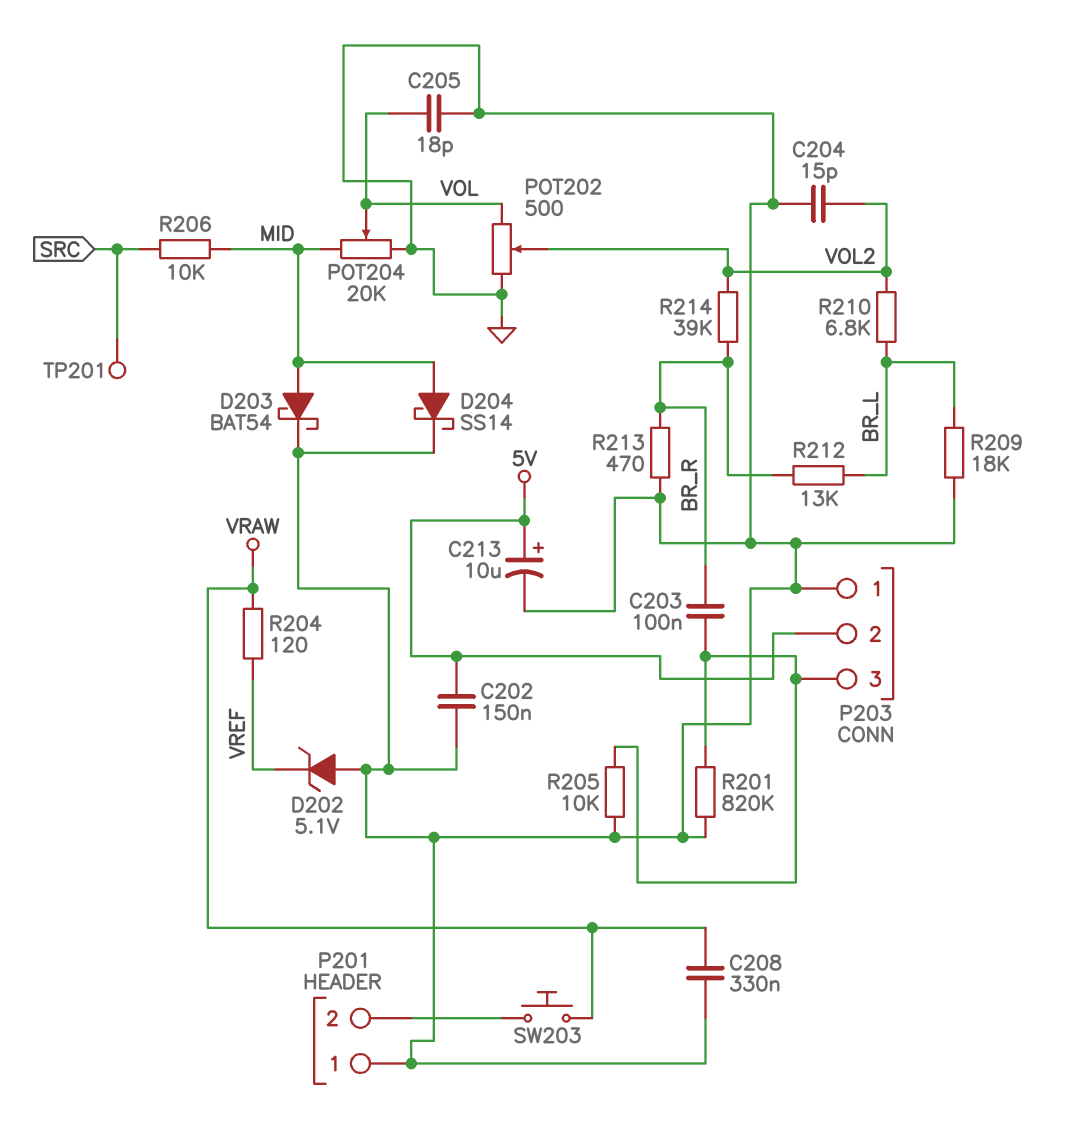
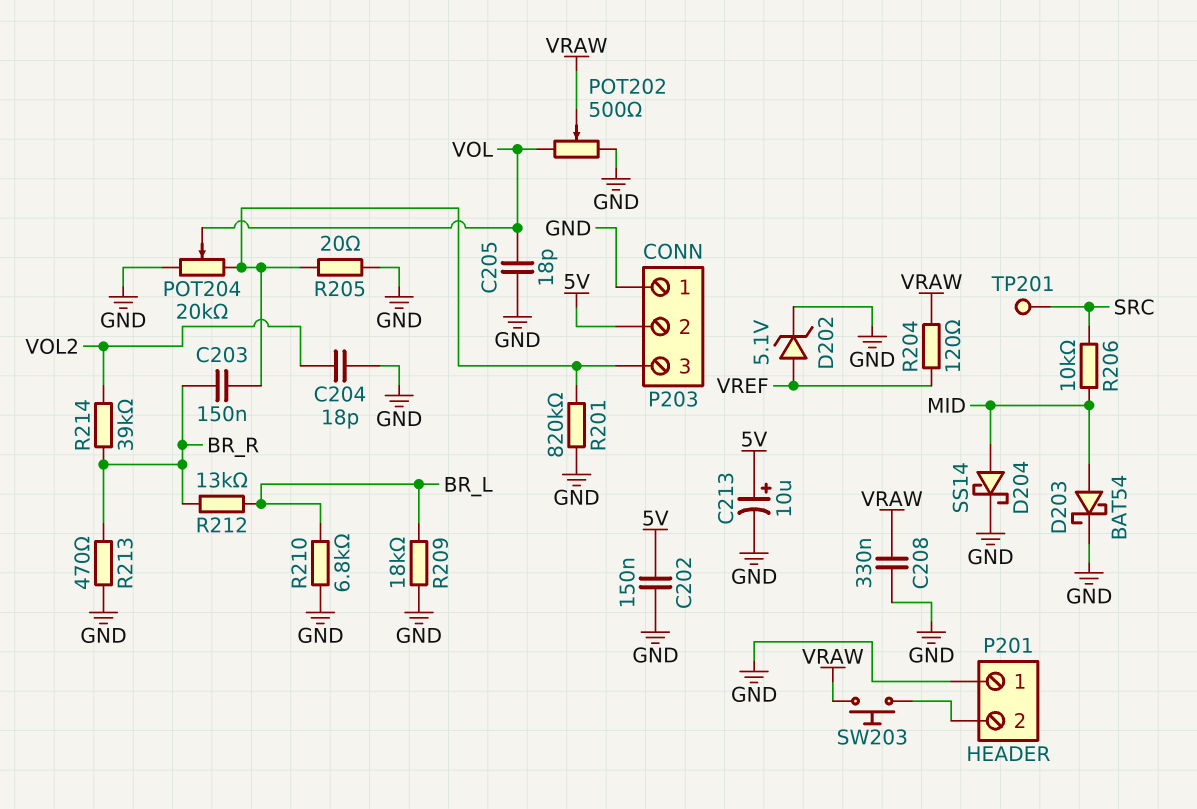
C203: 100nF (BR_R, P203/3) -> 150nF (BR_R, P203/3)
C204: 15pF (GND, VOL2) -> 18pF (GND, VOL2)
D202: zener 5.1V (A GND, K VREF) -> zener 5.1V (A VREF, K GND)
POT202: 500 (GND, VOL, wiper VOL2) -> 500 (GND, VOL, wiper VRAW)
POT204: 20k (GND, MID, wiper VOL) -> 20k (GND, P203/3, wiper VOL)
R205: 10k (GND, P203/3) -> 20 (GND, P203/3)
R210: 6.8k (BR_L, VOL2) -> 6.8k (BR_L, GND)

